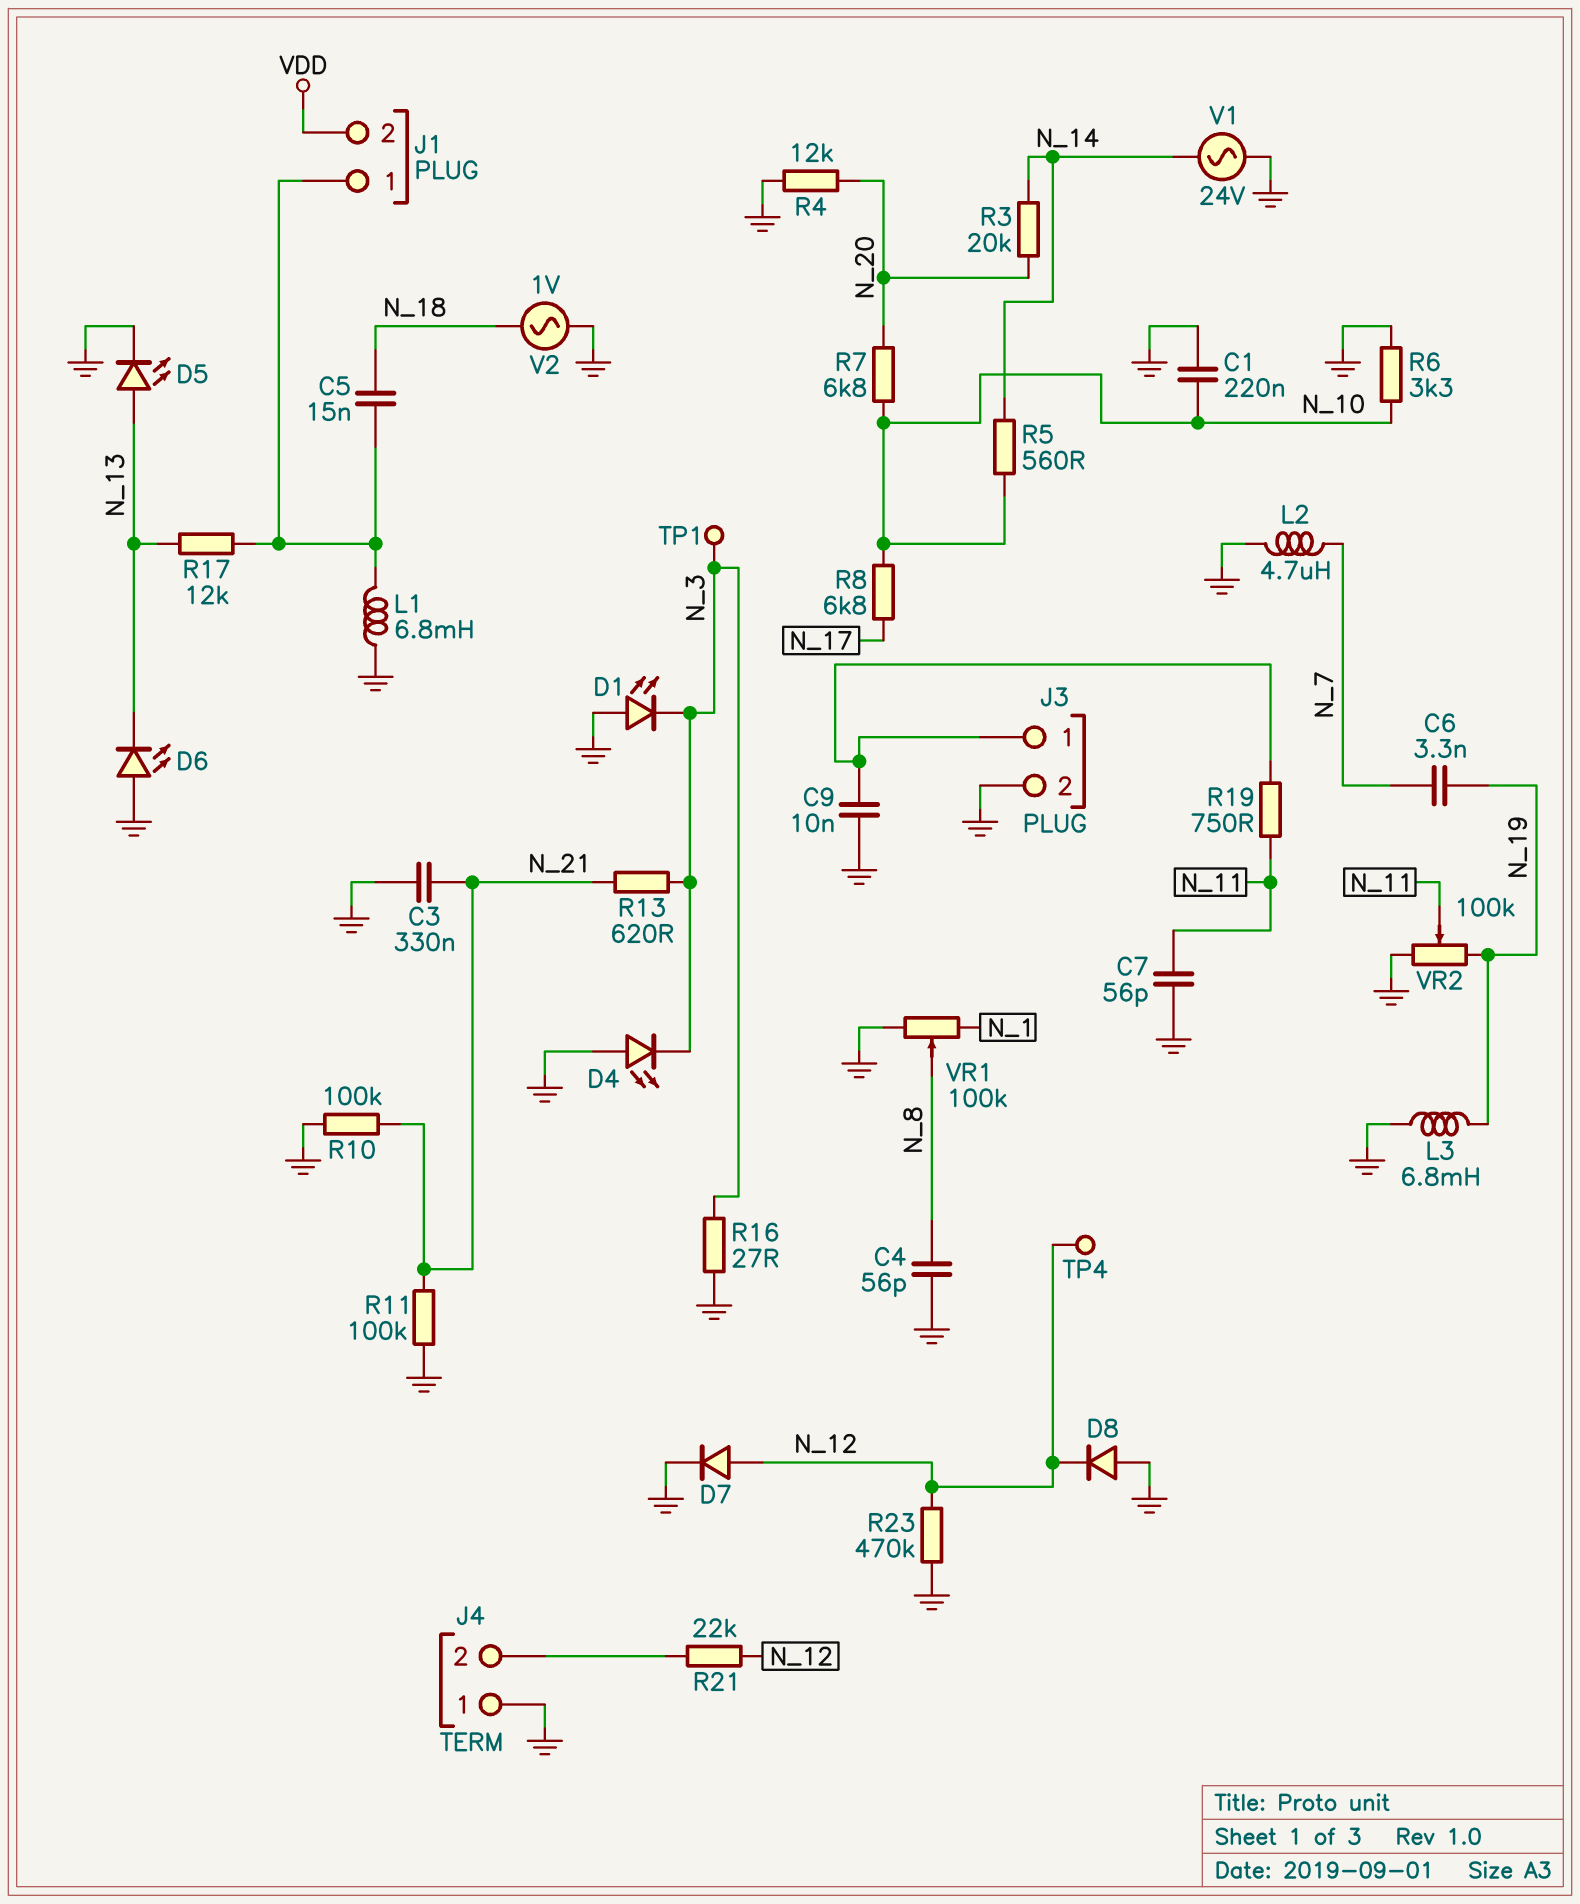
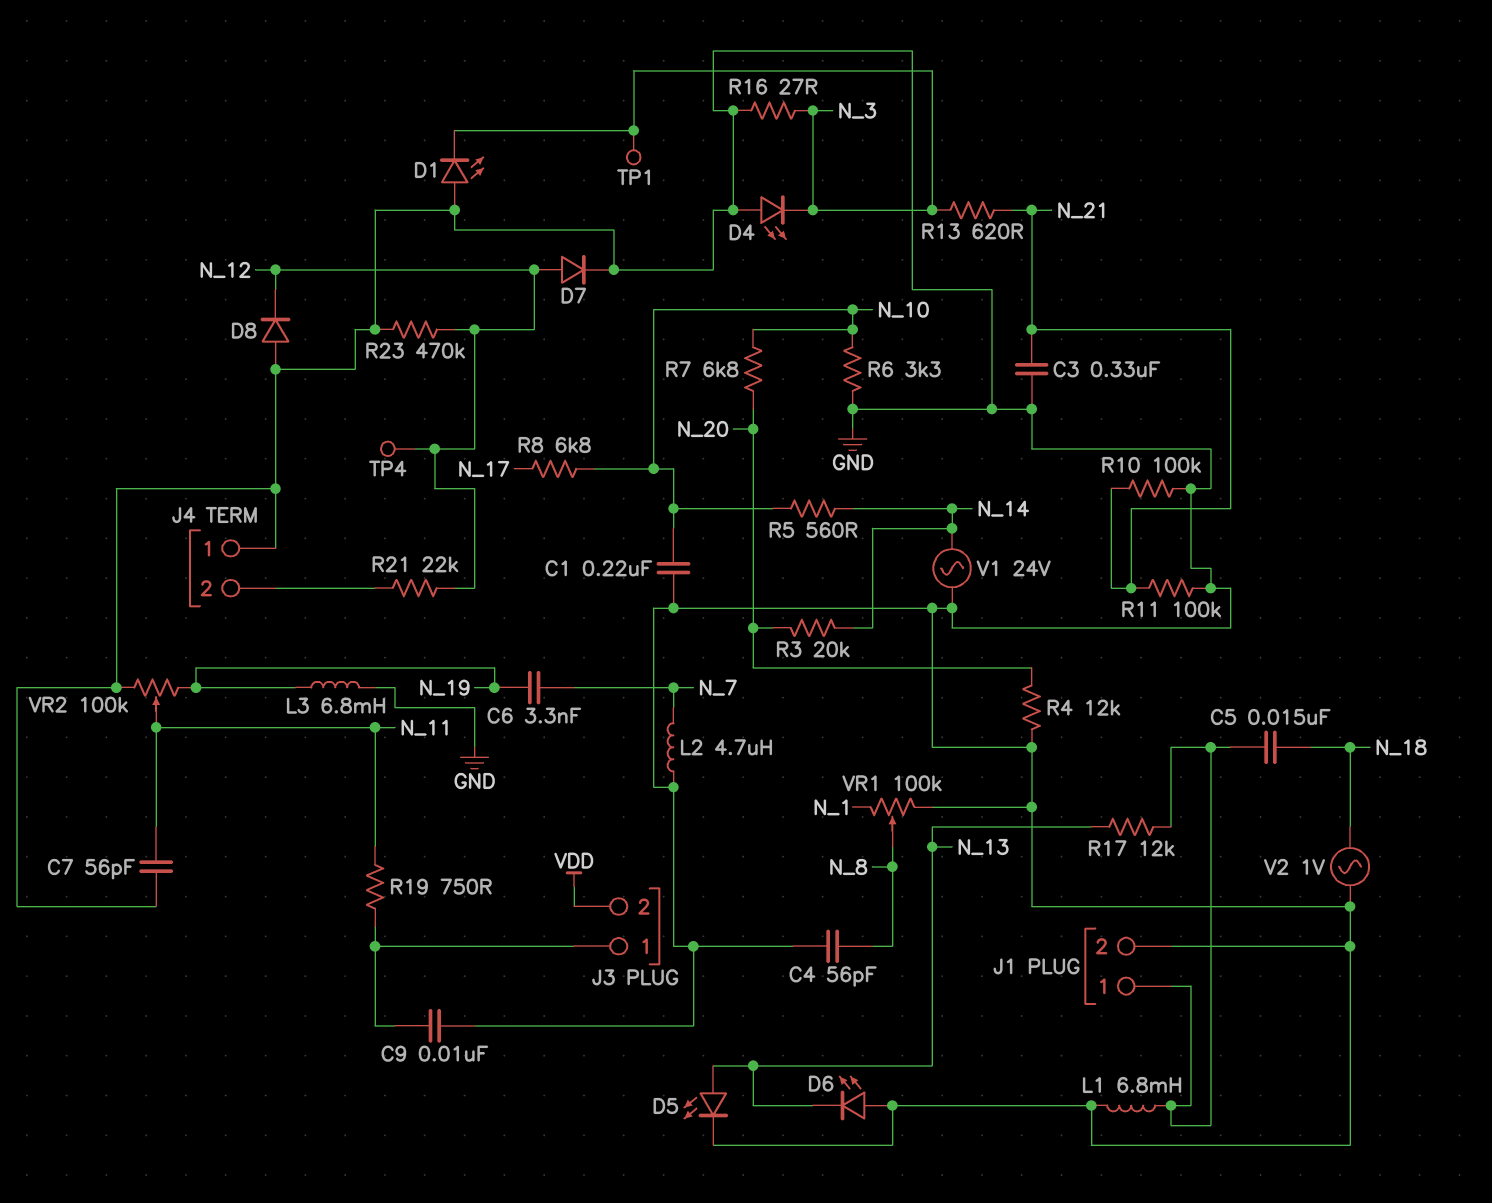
J1 pin 2: VDD -> GND
J3 pin 2: GND -> VDD

